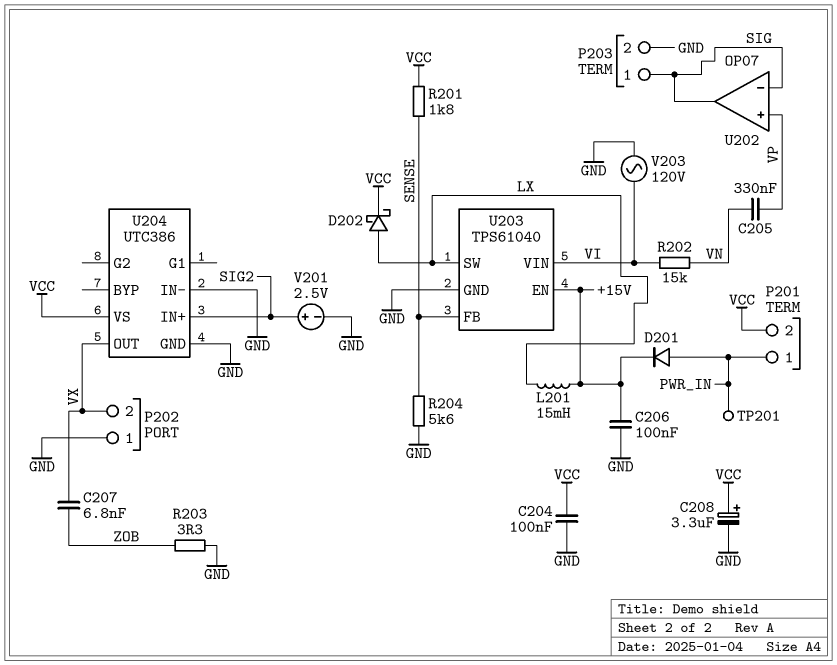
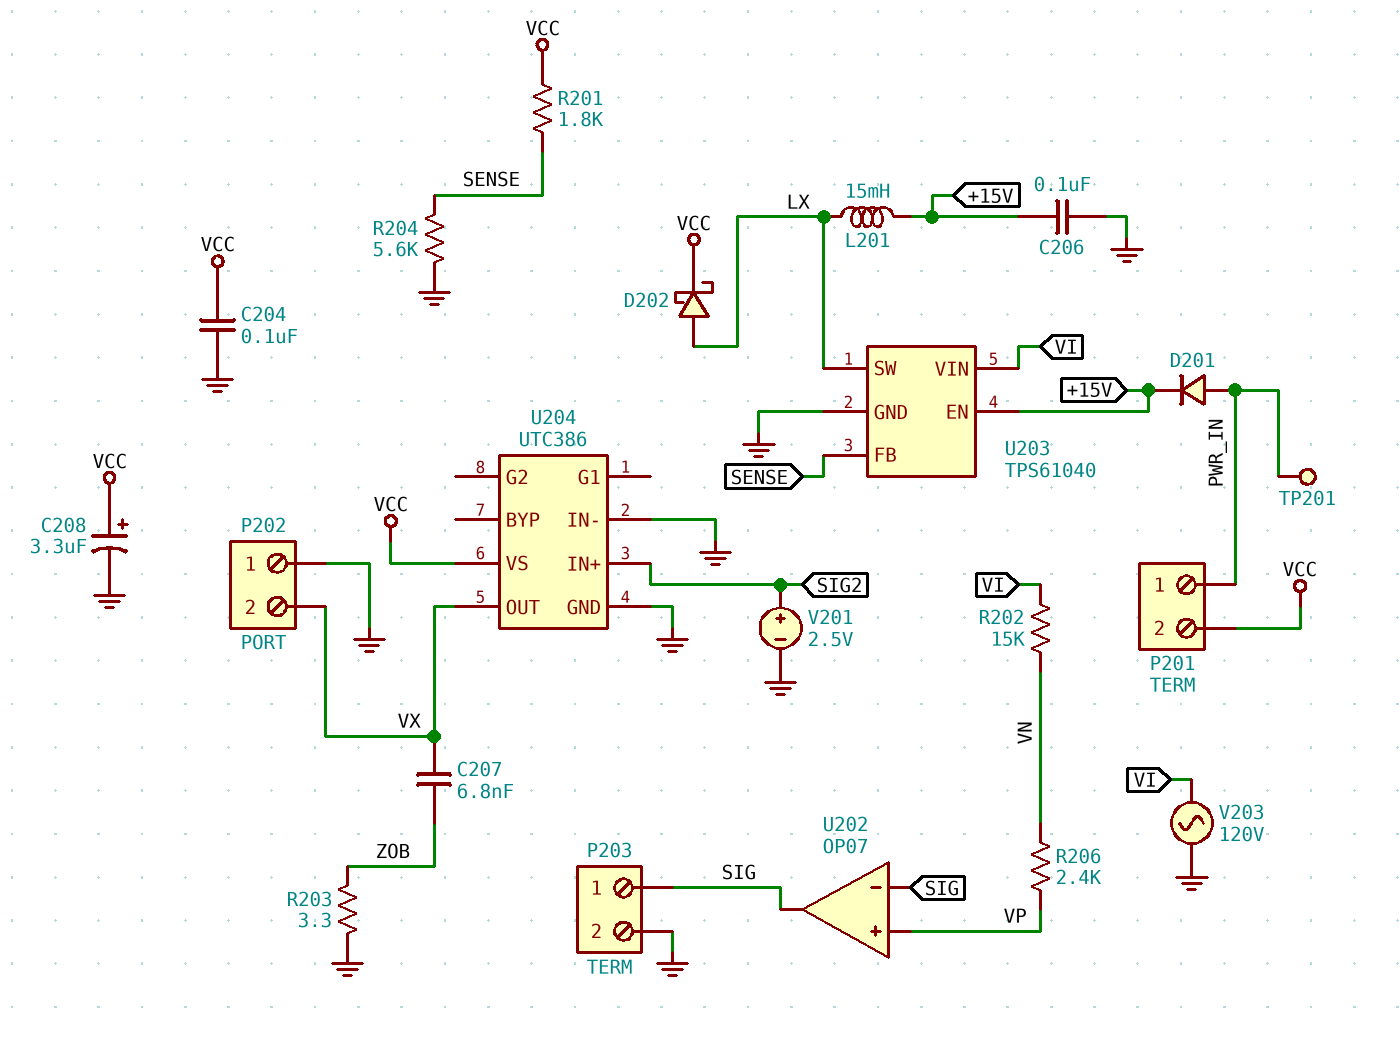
C205: 330nF (VN, VP) -> none
R206: none -> 2.4k (VN, VP)

